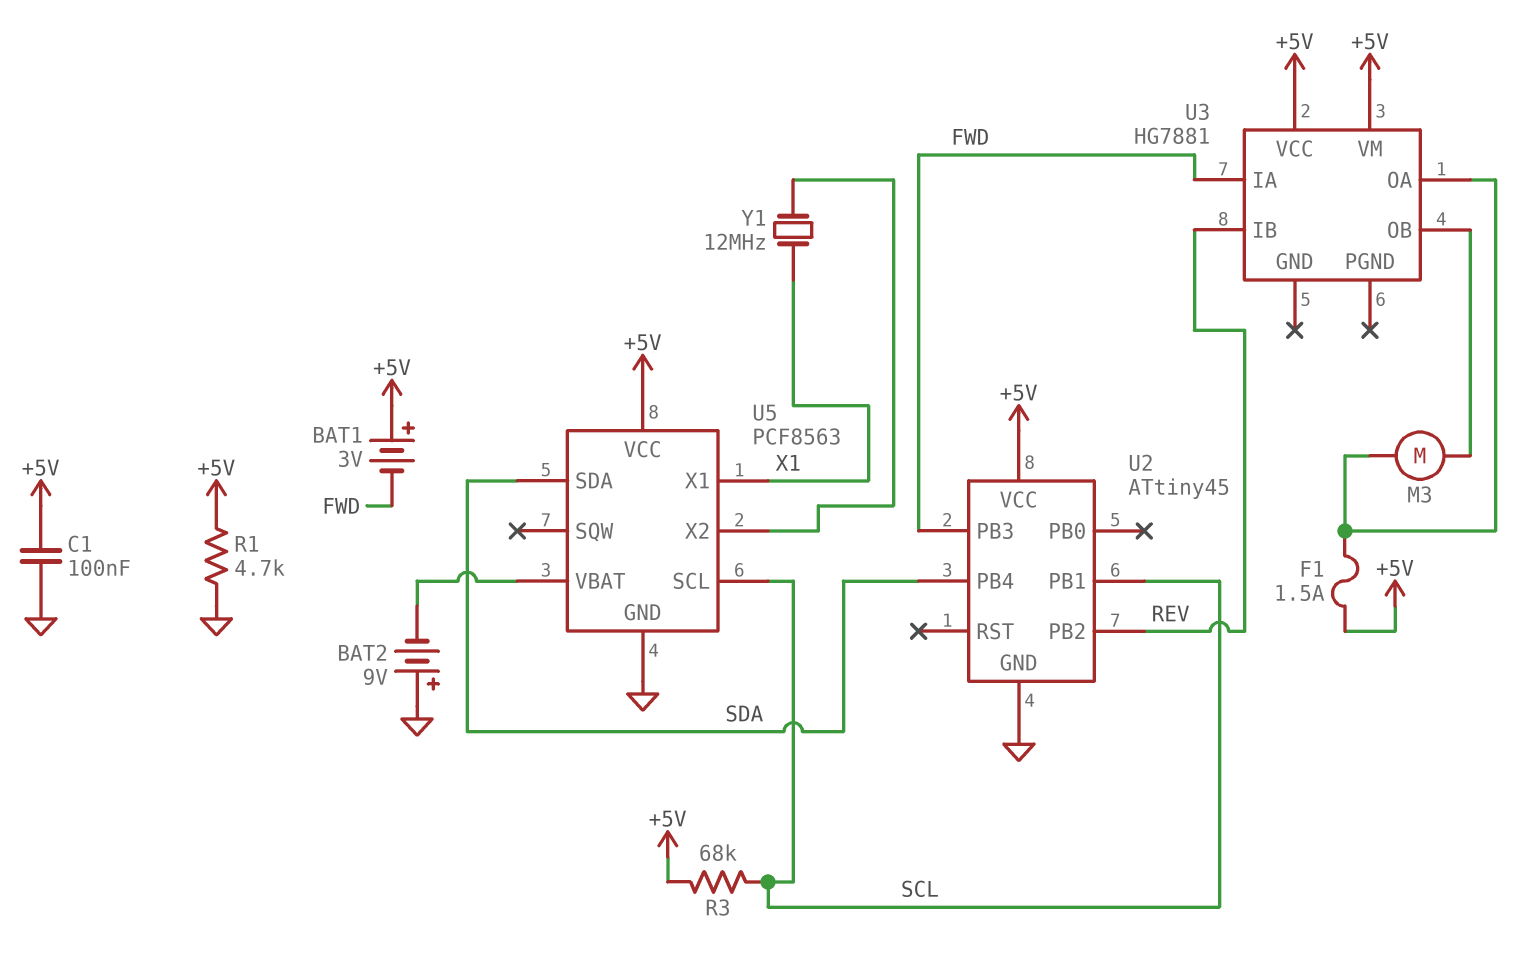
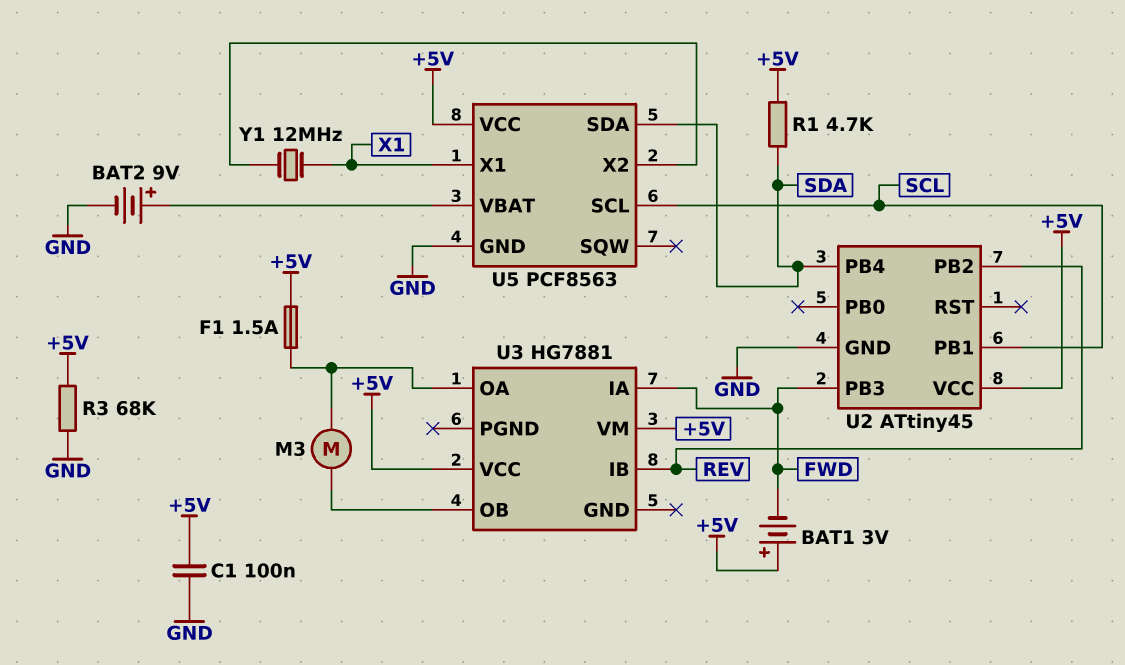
BAT2: 9V (plus GND, minus U5/VBAT) -> 9V (plus U5/VBAT, minus GND)
R1: 4.7k (+5V, GND) -> 4.7k (+5V, SDA)
R3: 68k (+5V, SCL) -> 68k (+5V, GND)

